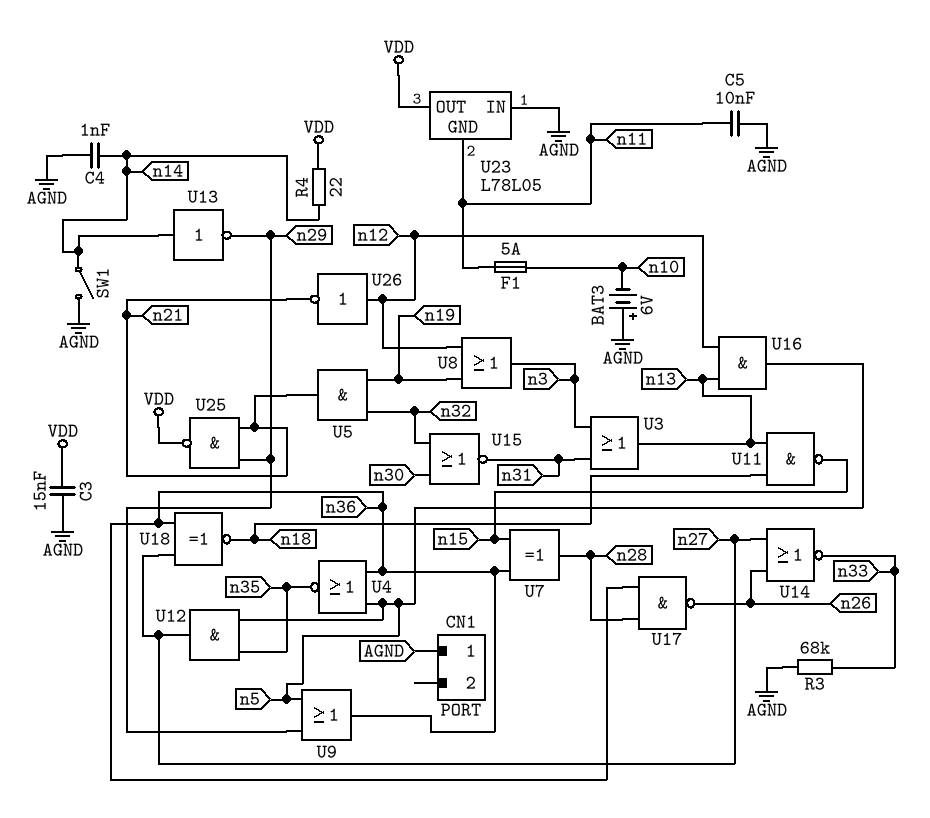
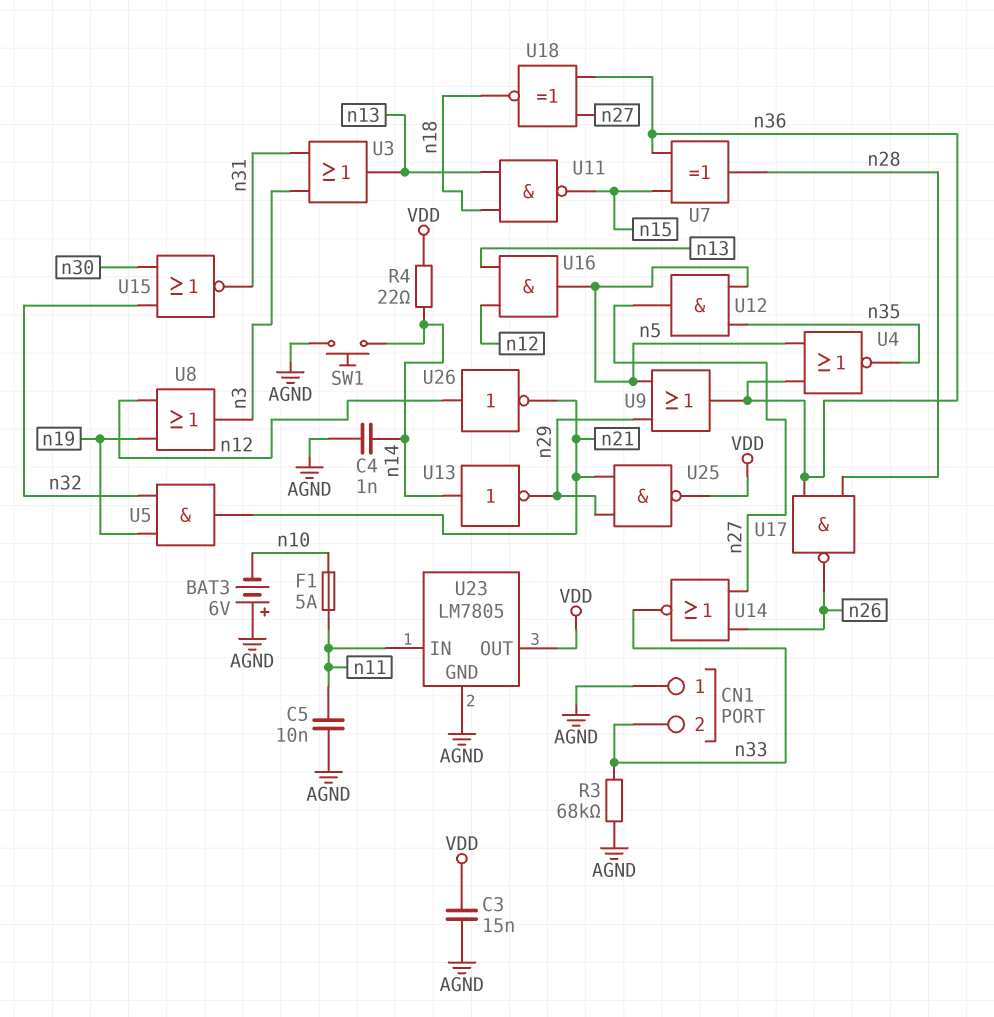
CN1 pin 2: none -> n33
SW1: switch (AGND, n14) -> button (AGND, n14)
U23: L78L05 -> LM7805
U23 pin GND: n11 -> AGND
U23 pin IN: AGND -> n11

